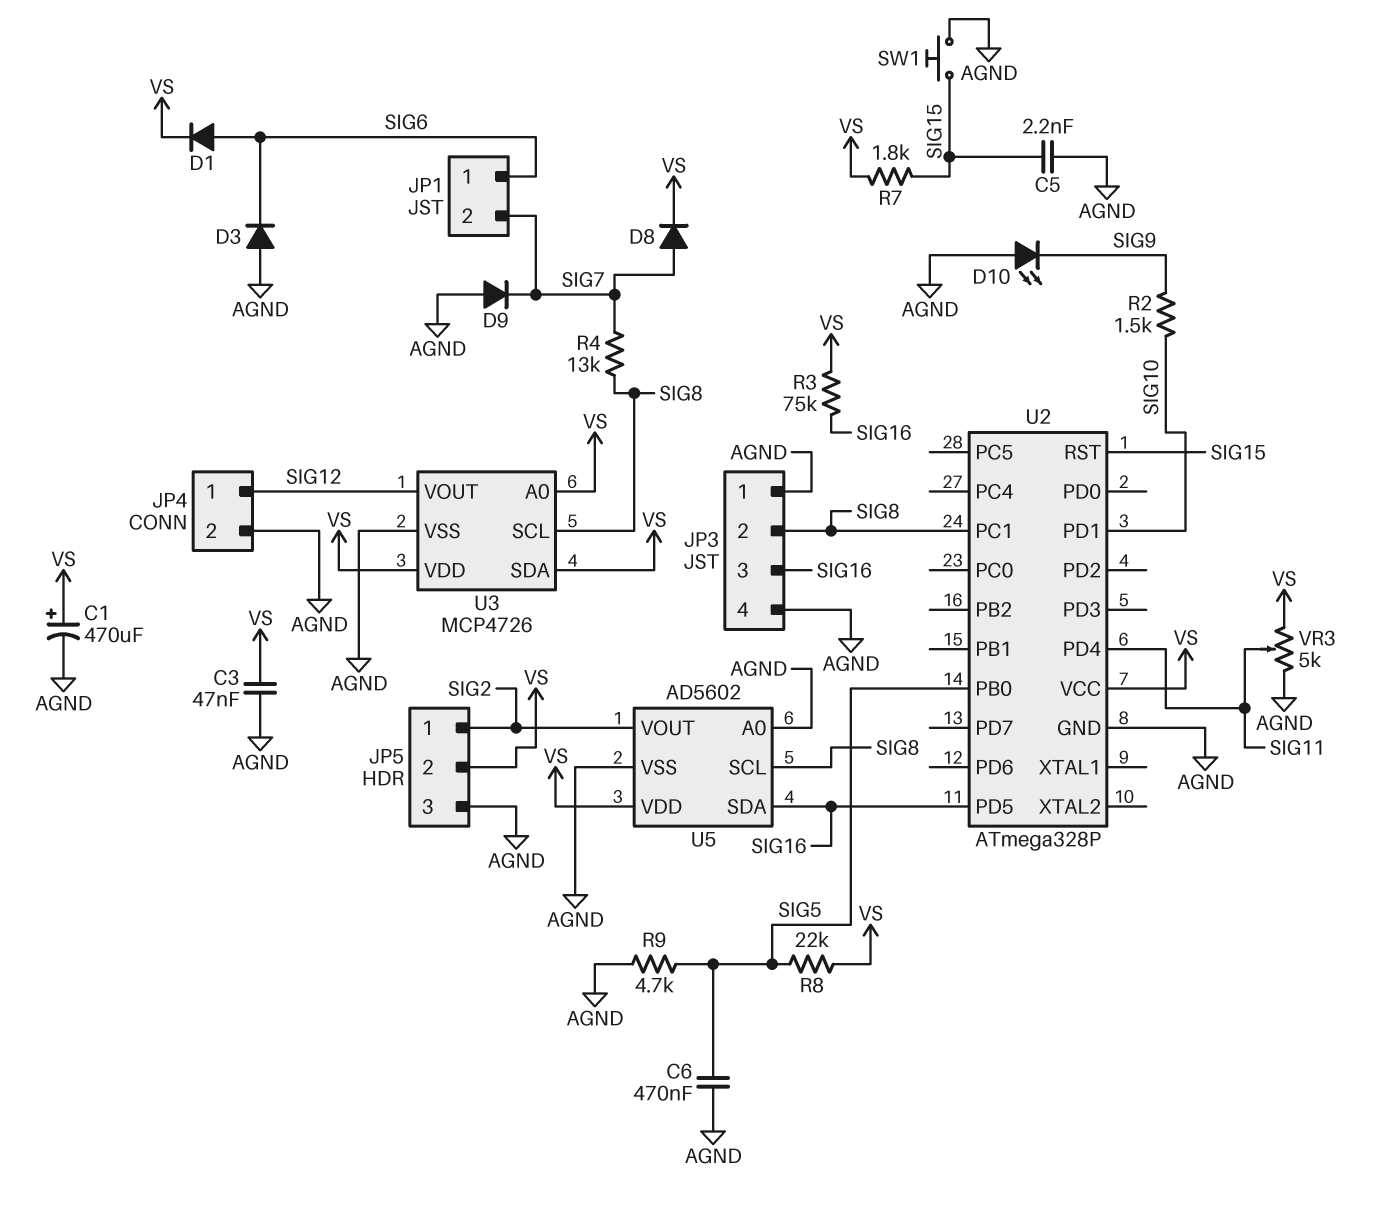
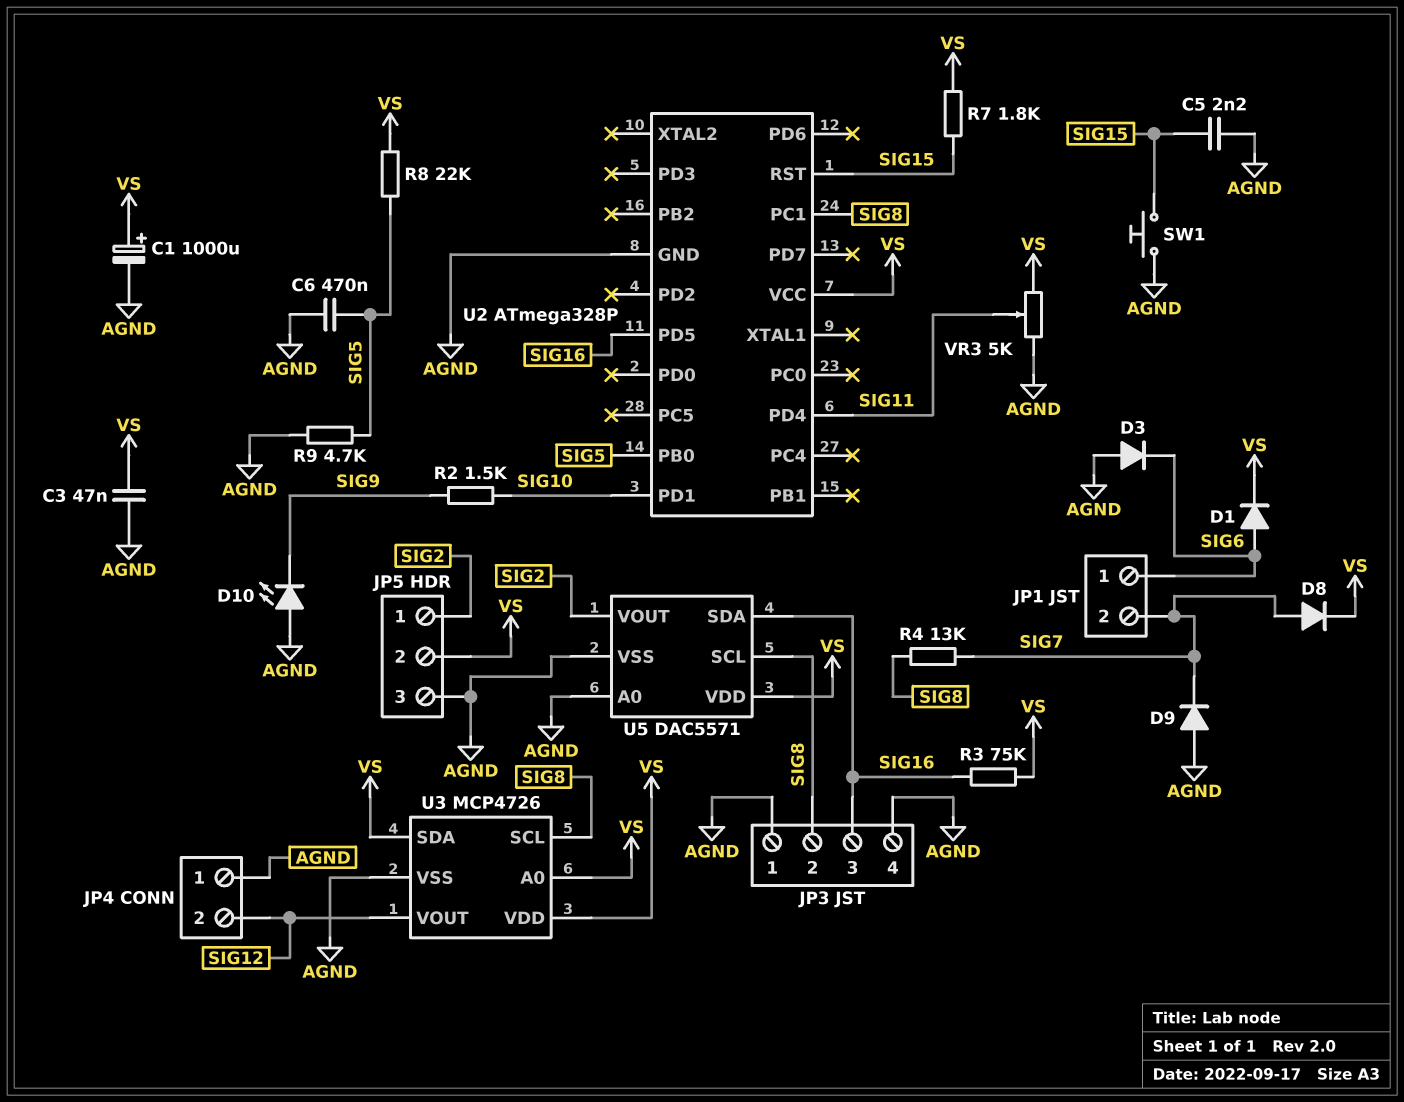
C1: 470uF (plus VS, minus AGND) -> 1000uF (plus VS, minus AGND)
JP4 pin 1: SIG12 -> AGND
JP4 pin 2: AGND -> SIG12
U5: AD5602 -> DAC5571

